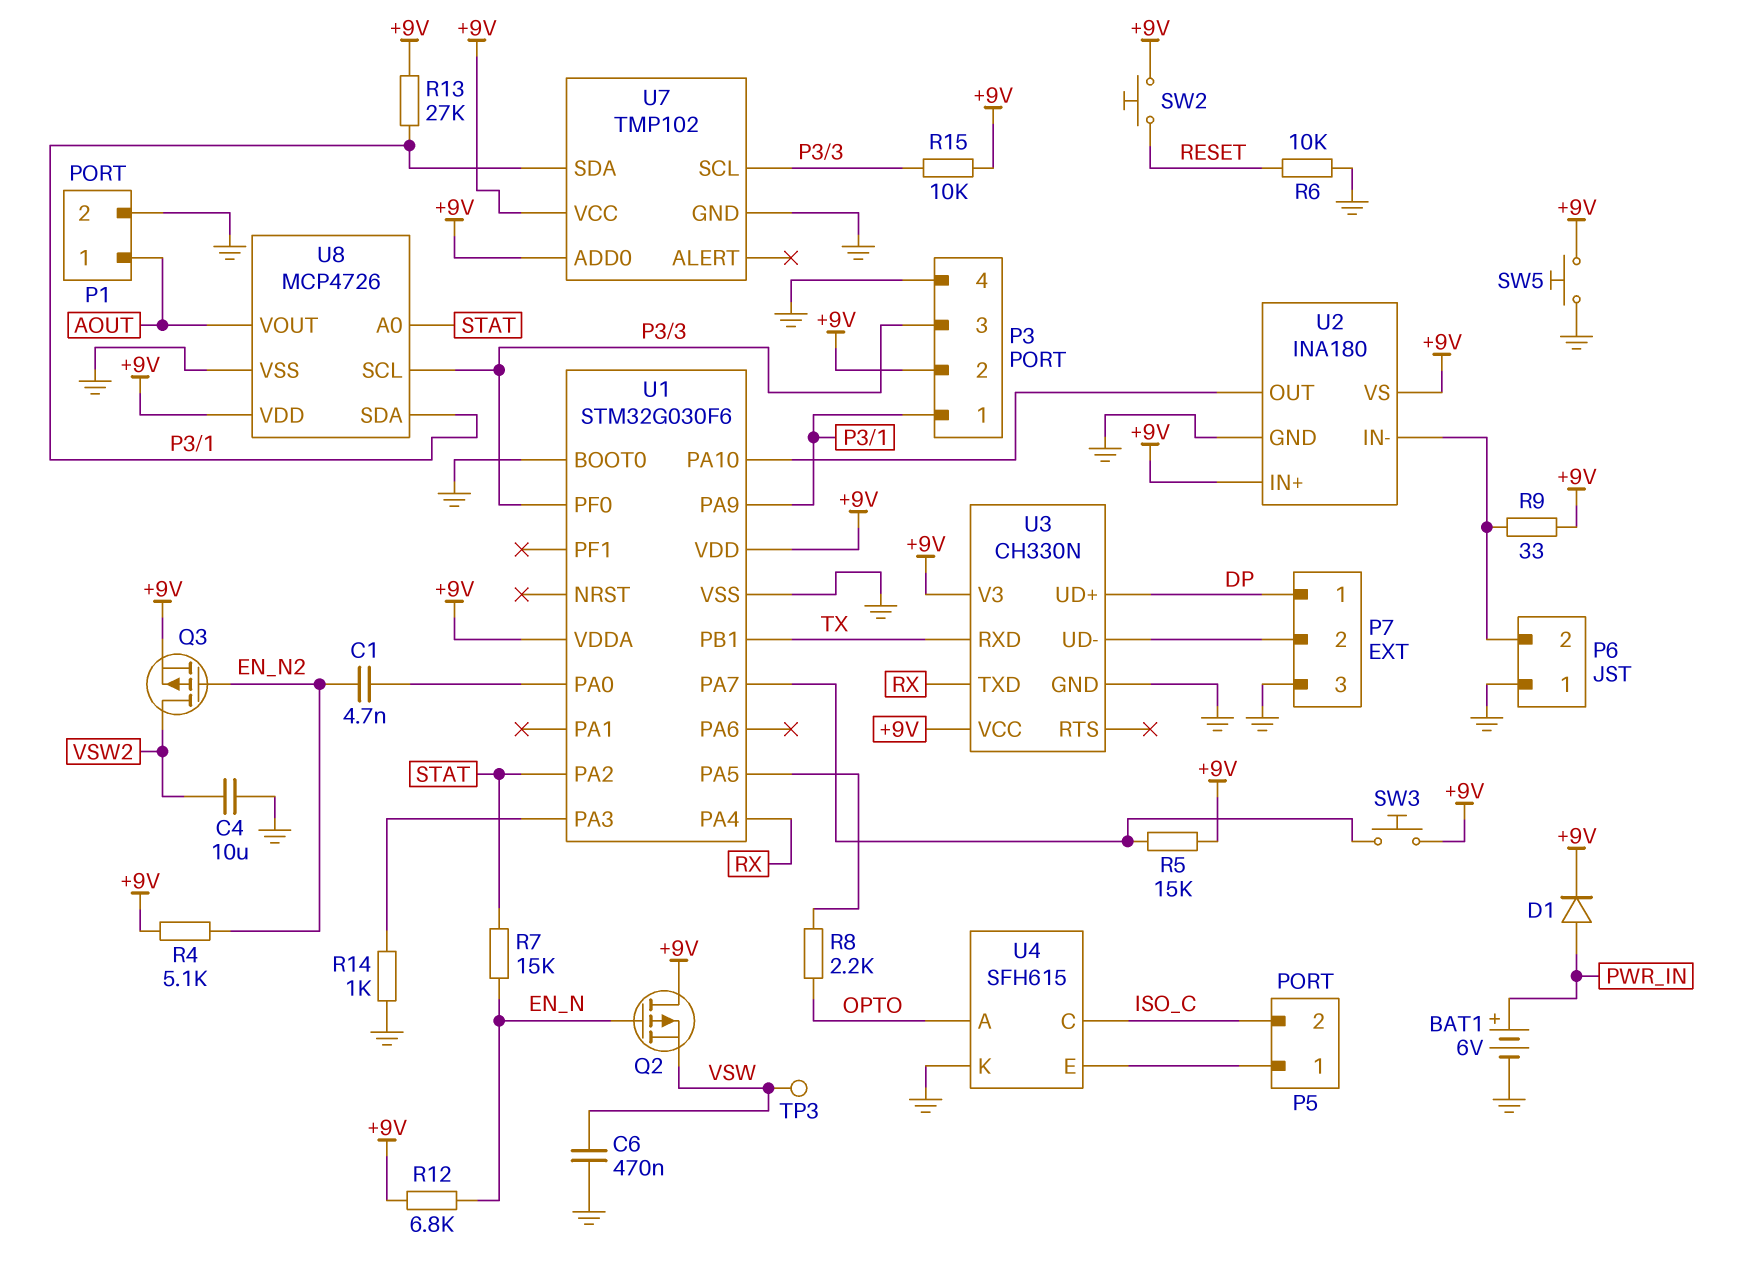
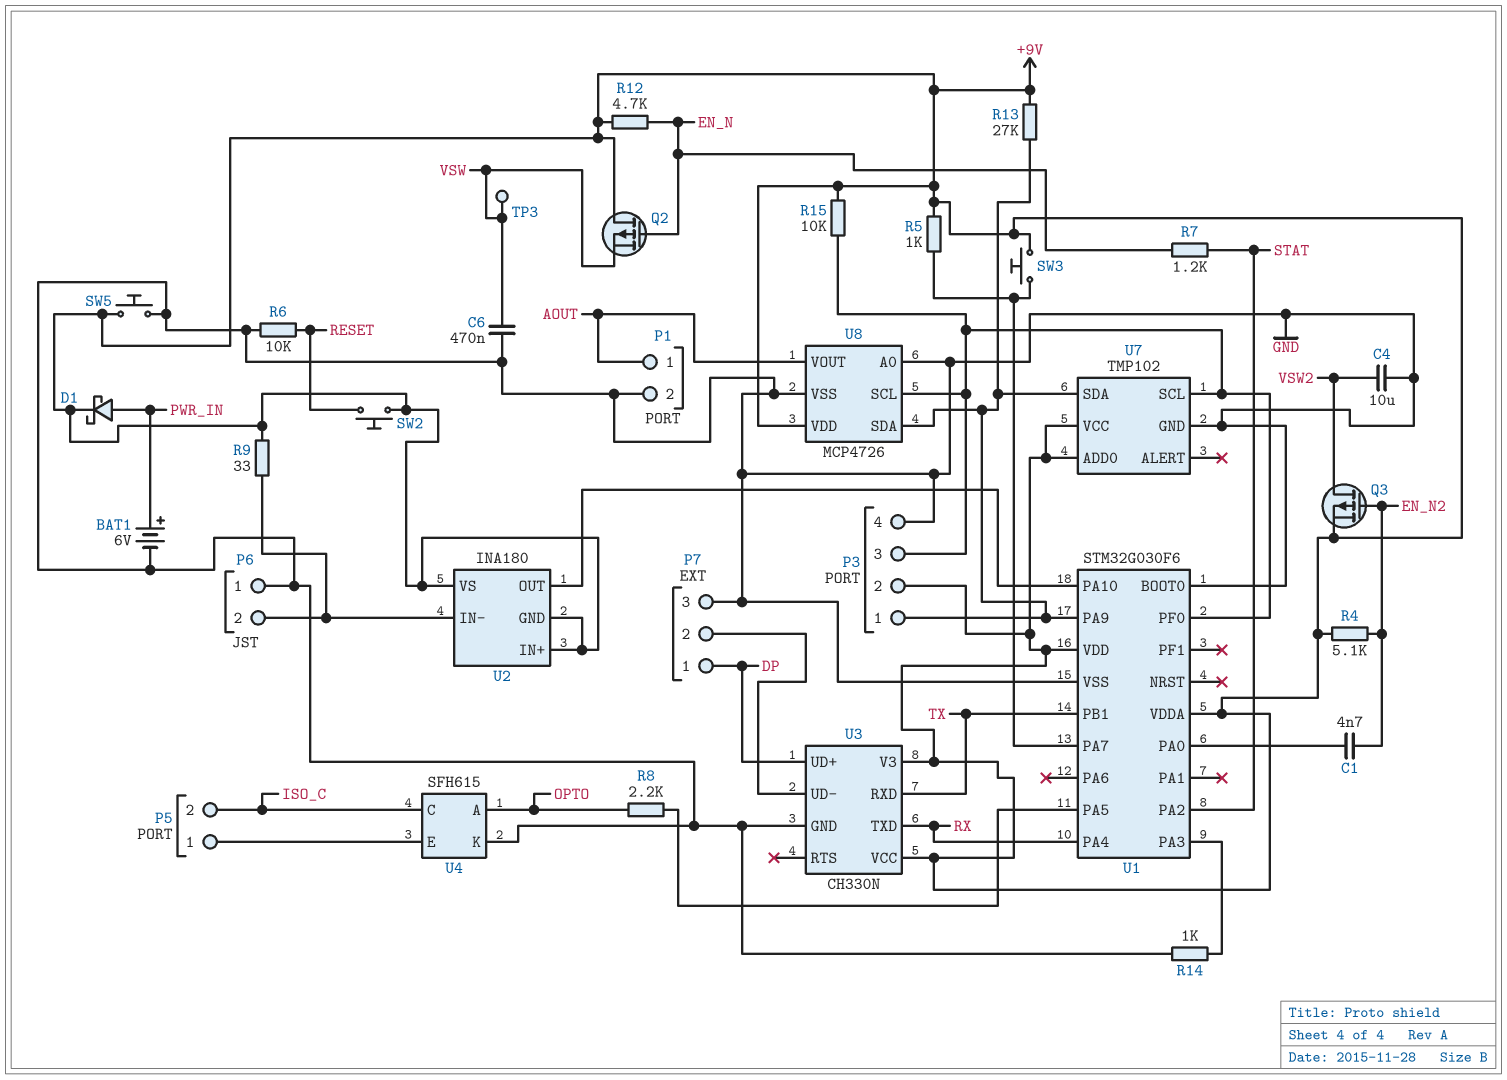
D1: diode (A PWR_IN, K +9V) -> schottky (A PWR_IN, K +9V)
R5: 15k (+9V, U1/PA7) -> 1k (+9V, U1/PA7)
R7: 15k (EN_N, STAT) -> 1.2k (EN_N, STAT)
R12: 6.8k (+9V, EN_N) -> 4.7k (+9V, EN_N)
U2 pin GND: GND -> +9V
U8 pin A0: STAT -> GND

